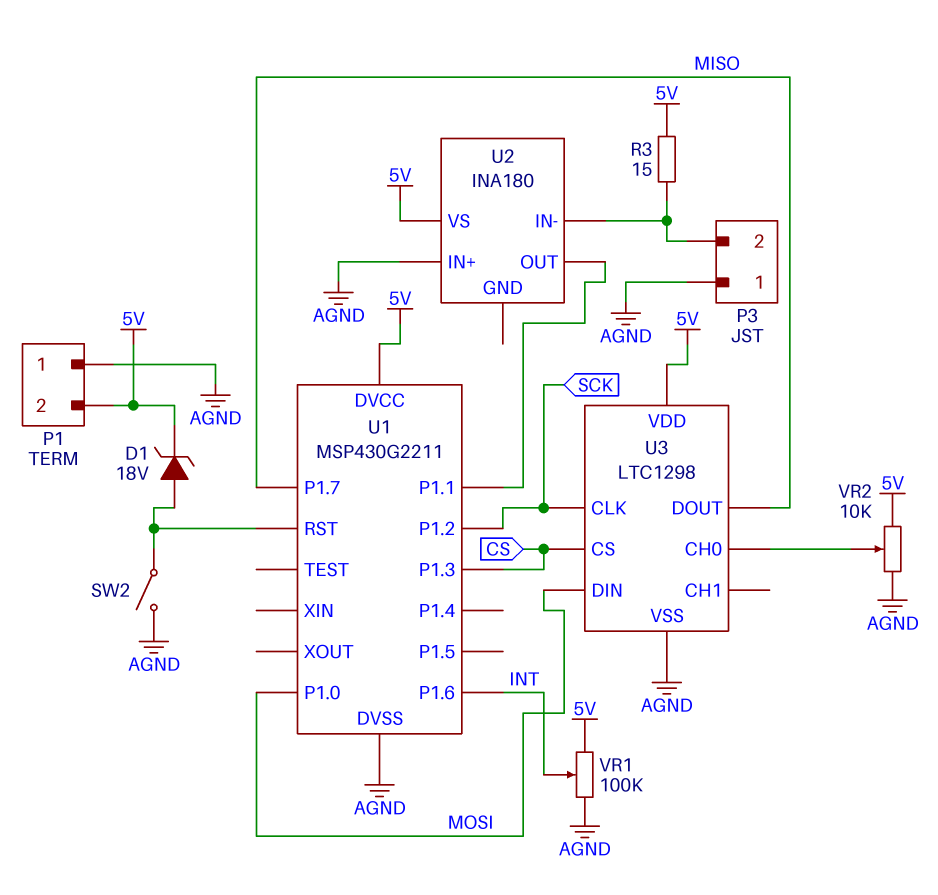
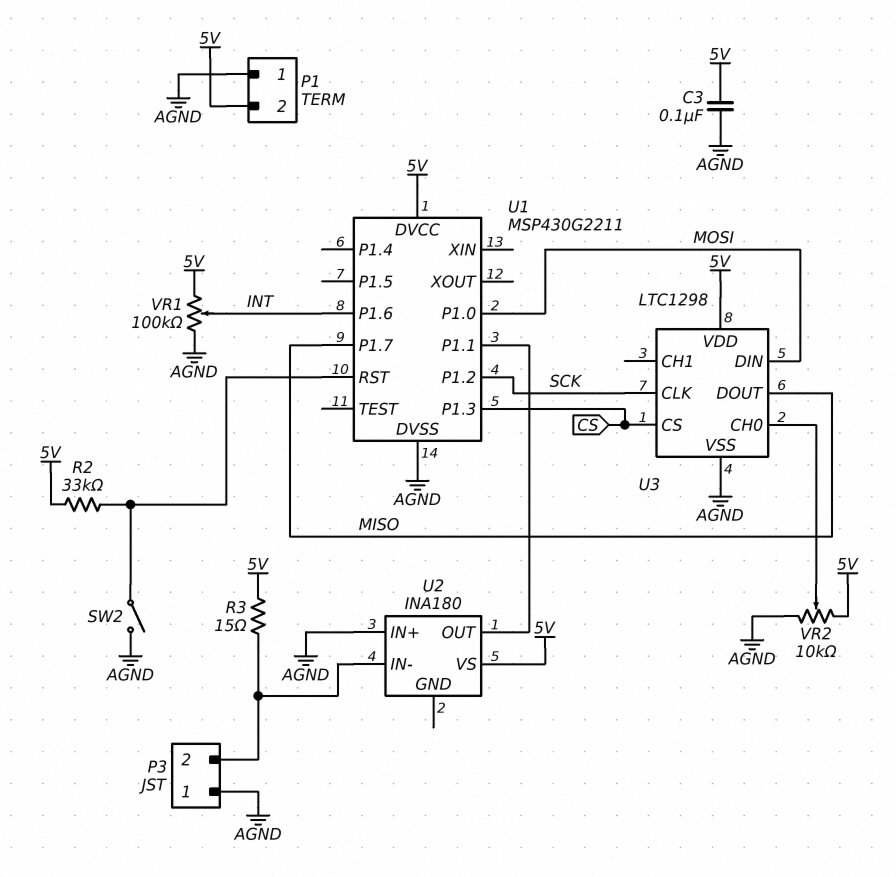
C3: none -> 100nF (5V, AGND)
D1: zener 18V (A U1/RST, K 5V) -> none
R2: none -> 33k (5V, U1/RST)

